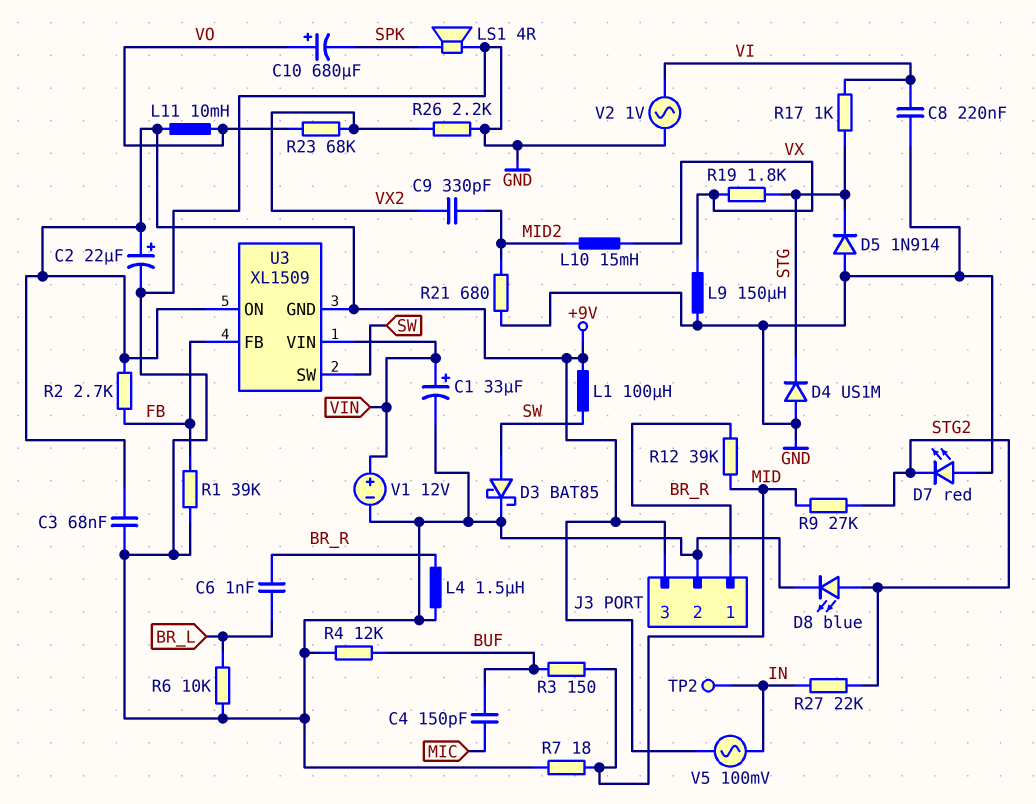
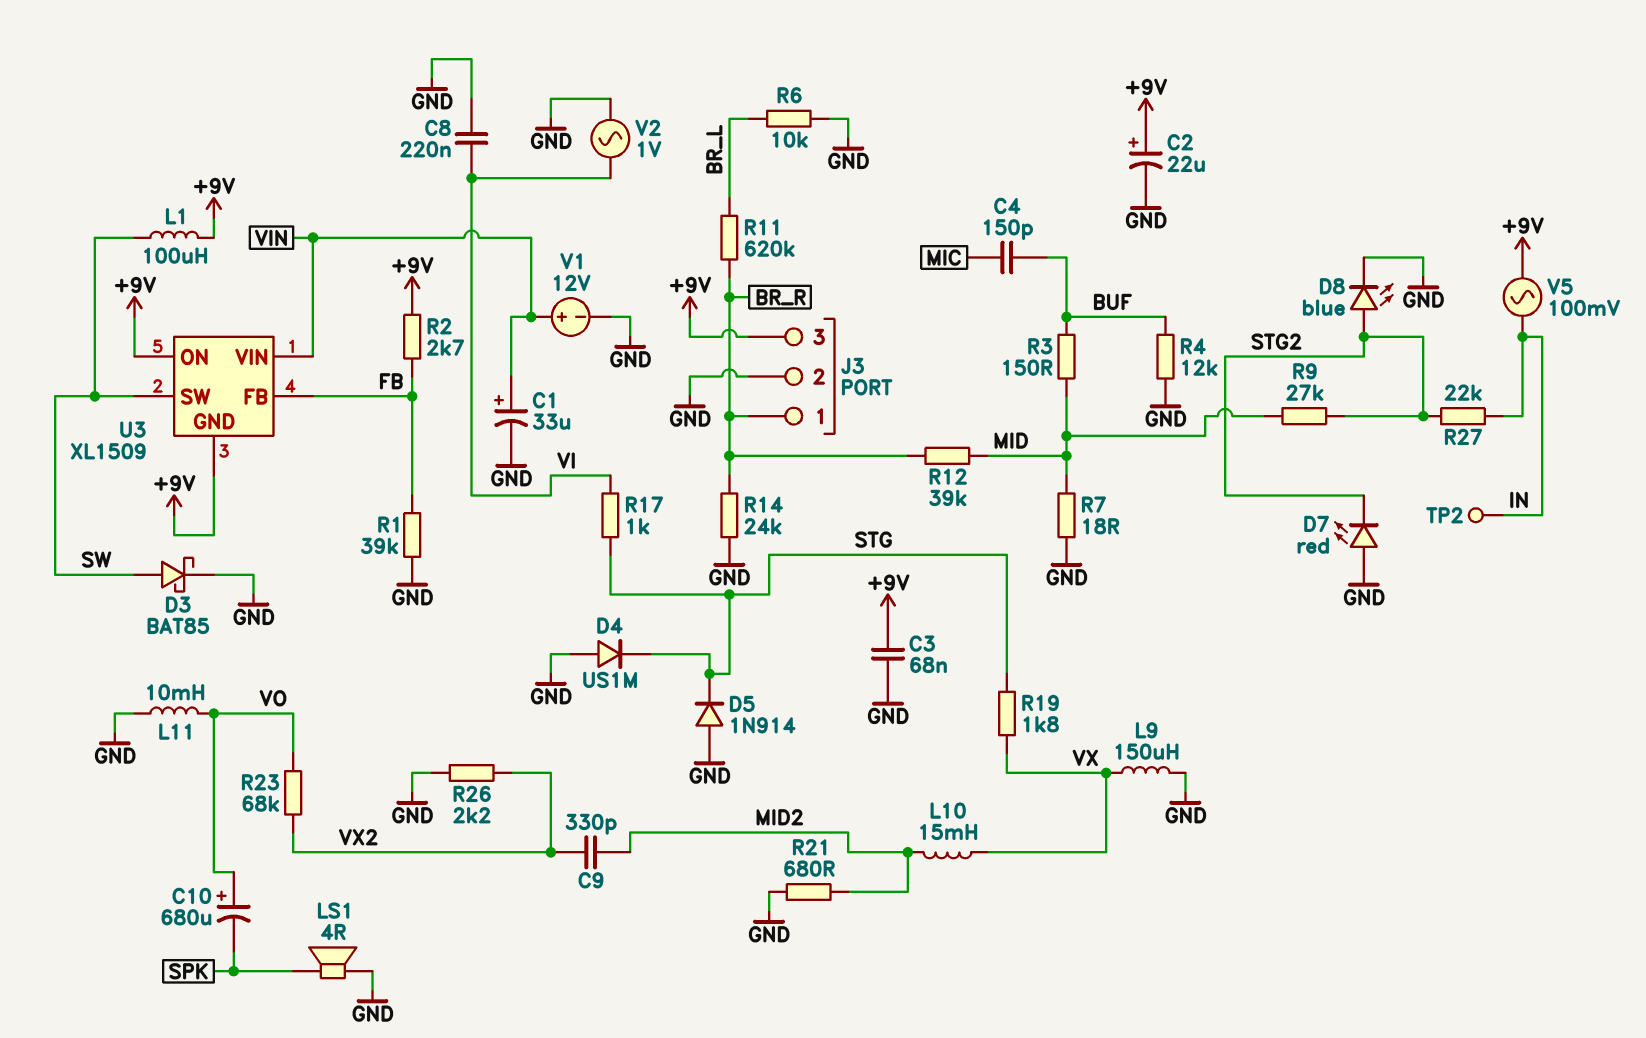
C6: 1nF (BR_L, BR_R) -> none
L4: 1.5uH (BR_R, GND) -> none
L11: 10mH (+9V, VO) -> 10mH (GND, VO)
R11: none -> 620k (BR_L, BR_R)
R14: none -> 24k (BR_R, GND)

